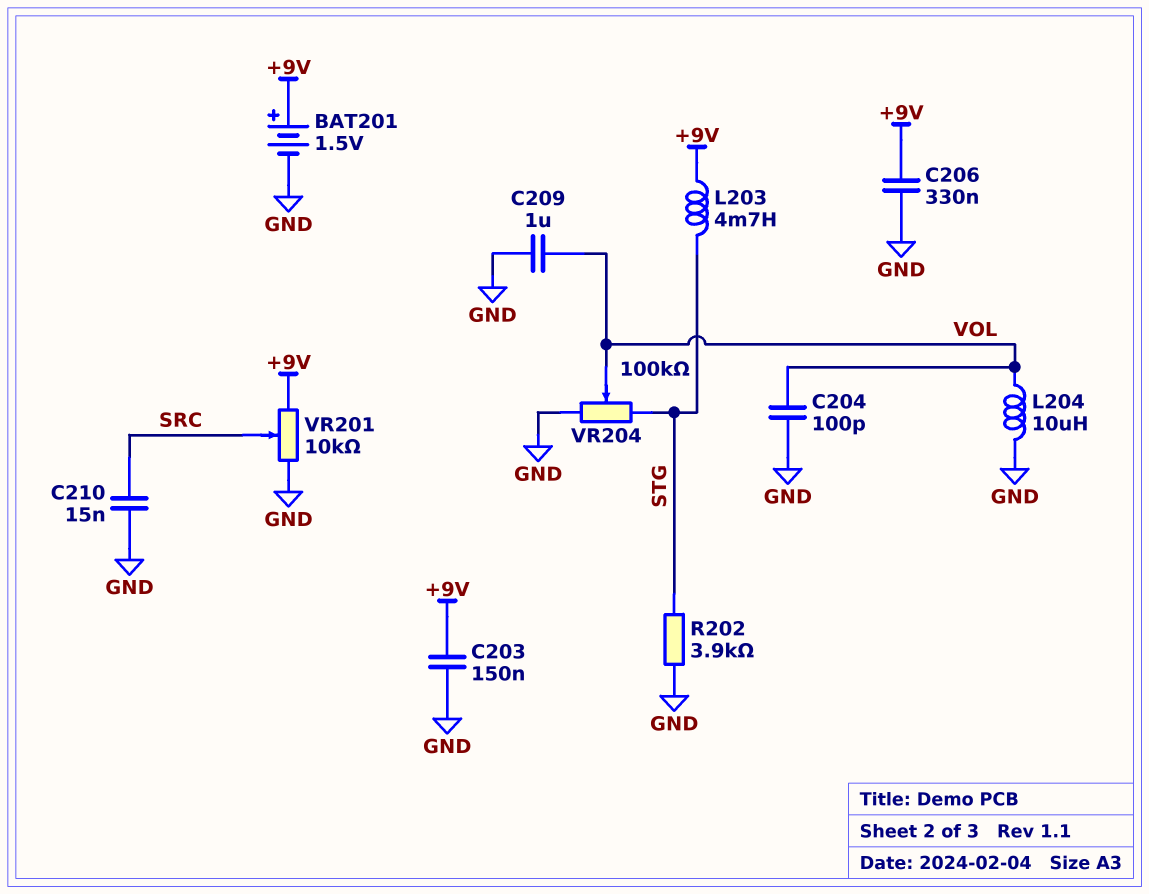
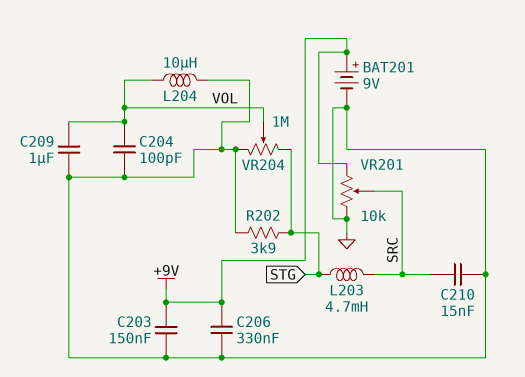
BAT201: 1.5V (plus +9V, minus GND) -> 9V (plus +9V, minus GND)
L203: 4.7mH (+9V, STG) -> 4.7mH (SRC, STG)
VR204: 100k (GND, STG, wiper VOL) -> 1M (GND, STG, wiper VOL)

